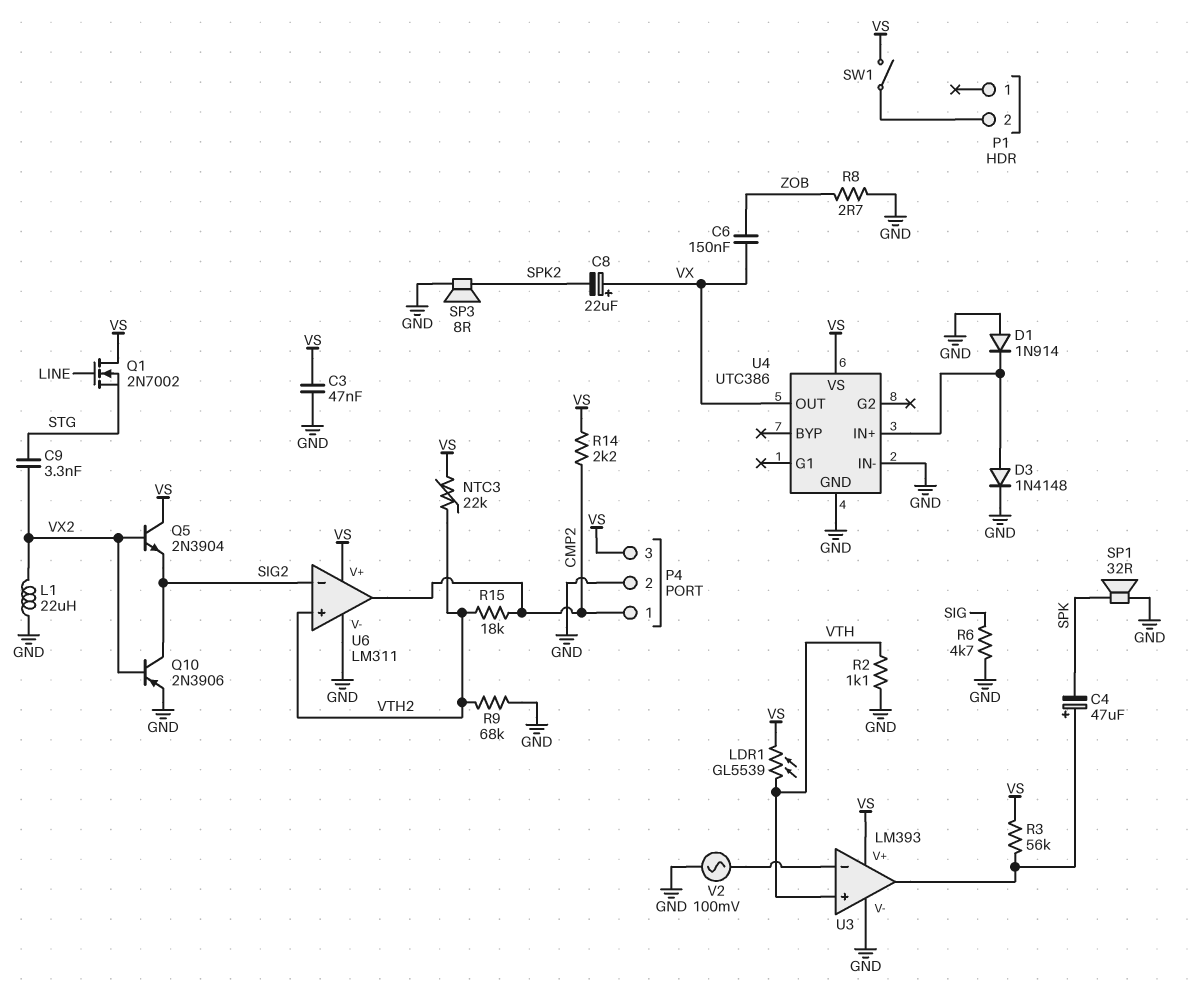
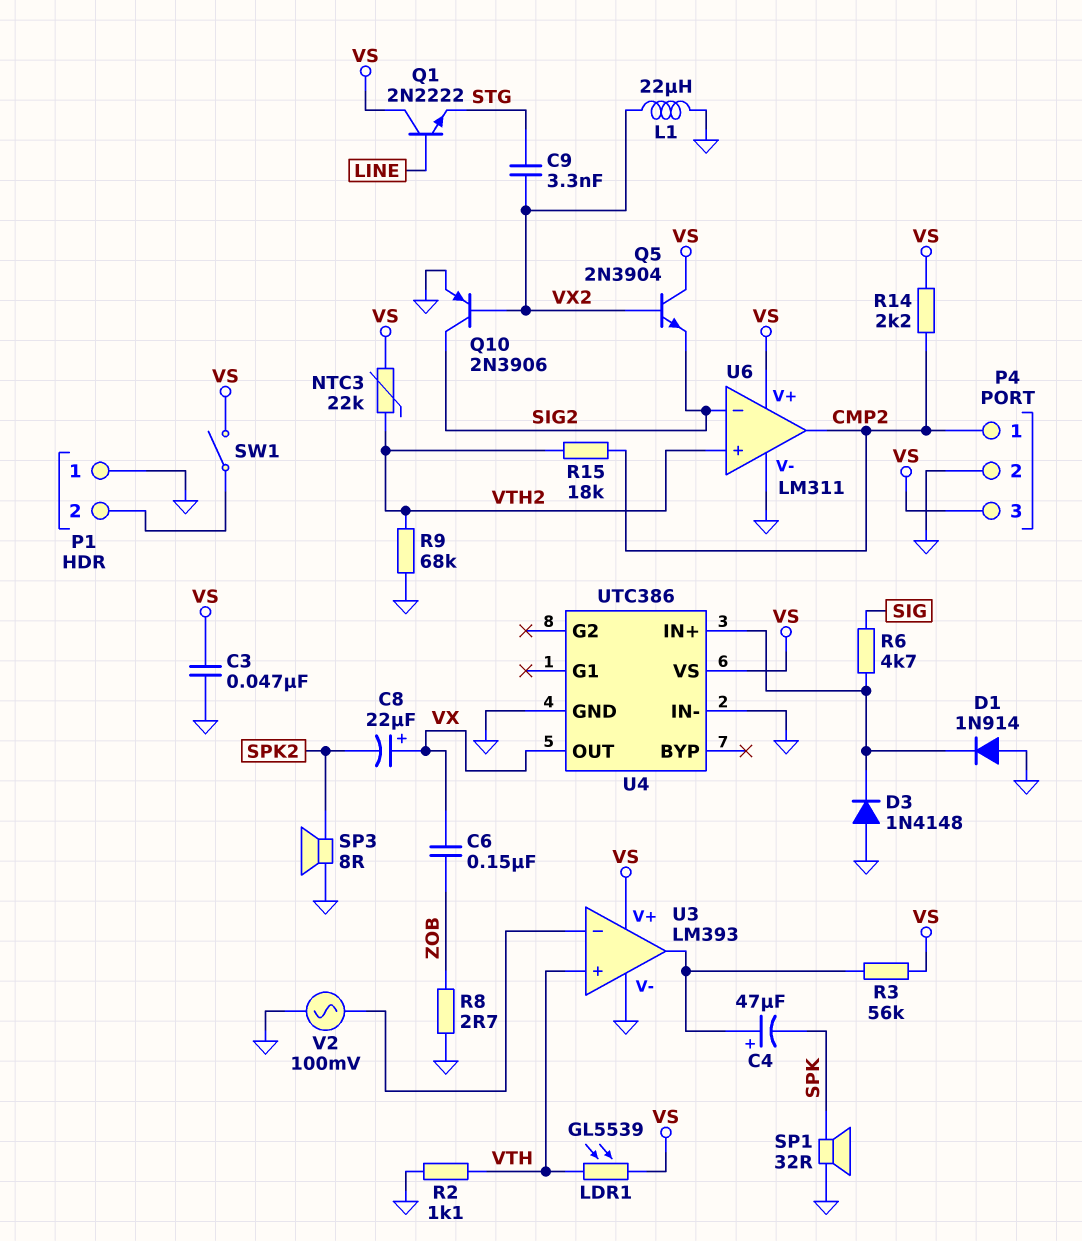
D3: diode 1N4148 (A U4/IN+, K GND) -> diode 1N4148 (A GND, K U4/IN+)
P1 pin 1: none -> GND
Q1: NMOS 2N7002 (G LINE, D VS, S STG) -> NPN 2N2222 (B LINE, C VS, E STG)
R6: 4.7k (GND, SIG) -> 4.7k (SIG, U4/IN+)

